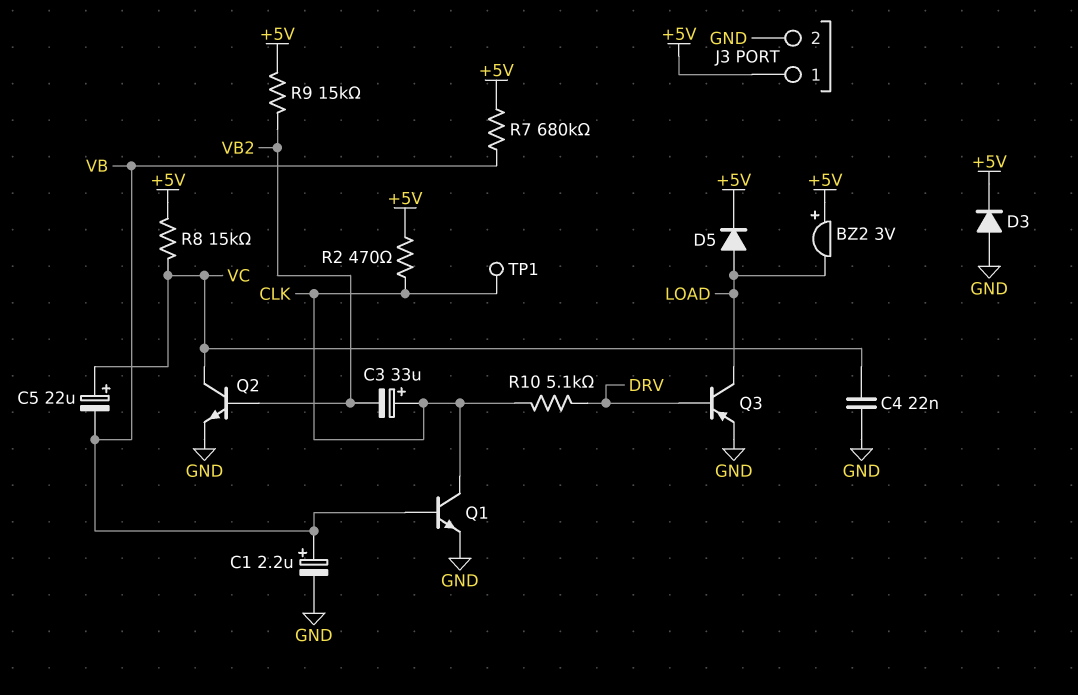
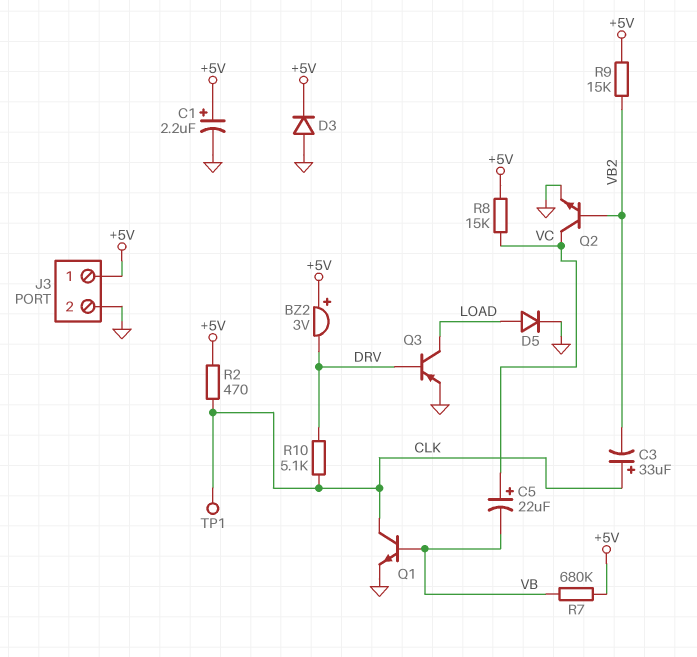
BZ2: buzzer 3V (plus +5V, minus LOAD) -> buzzer 3V (plus +5V, minus DRV)
C1: 2.2uF (plus VB, minus GND) -> 2.2uF (plus +5V, minus GND)
C4: 22nF (GND, VC) -> none
D5: diode (A LOAD, K +5V) -> diode (A LOAD, K GND)

